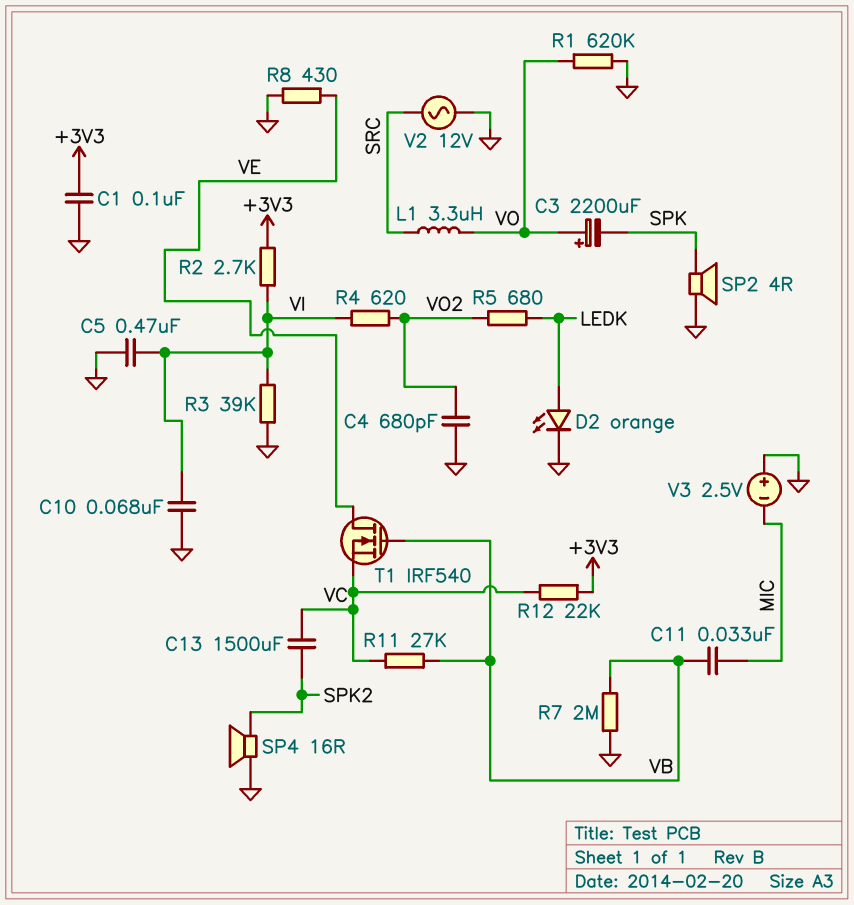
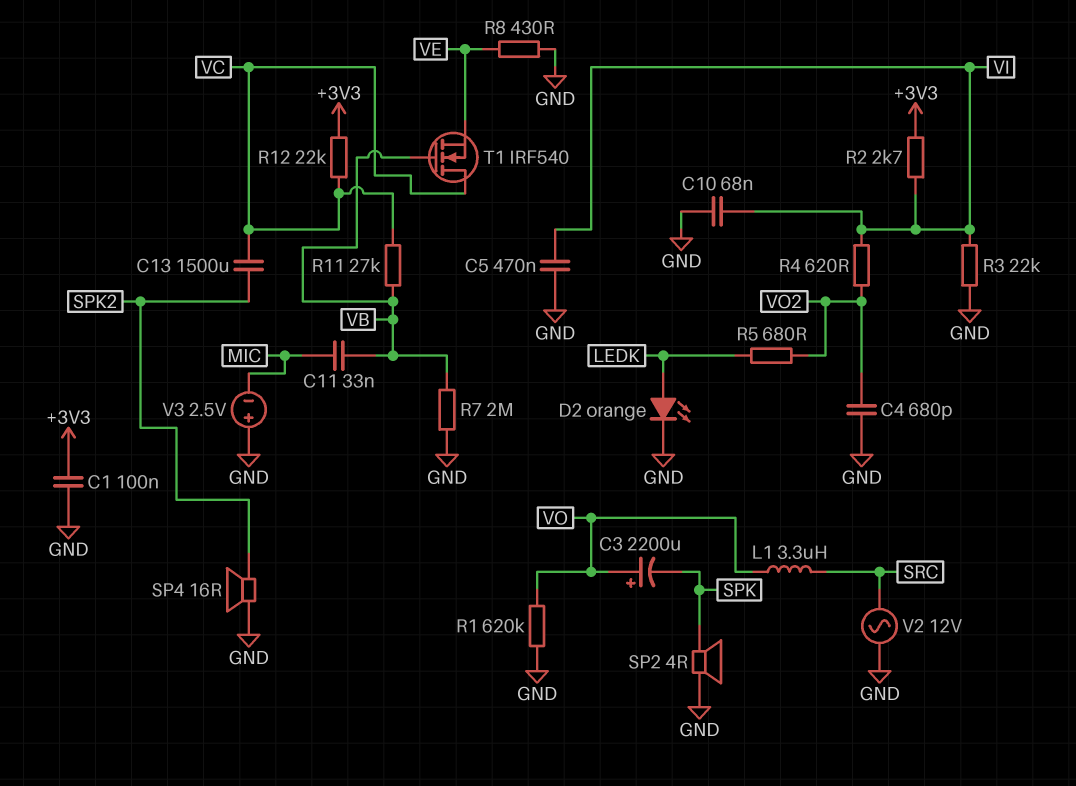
R3: 39k (GND, VI) -> 22k (GND, VI)
T1: NMOS IRF540 (G VB, D VE, S VC) -> NMOS IRF540 (G VB, D VC, S VE)

